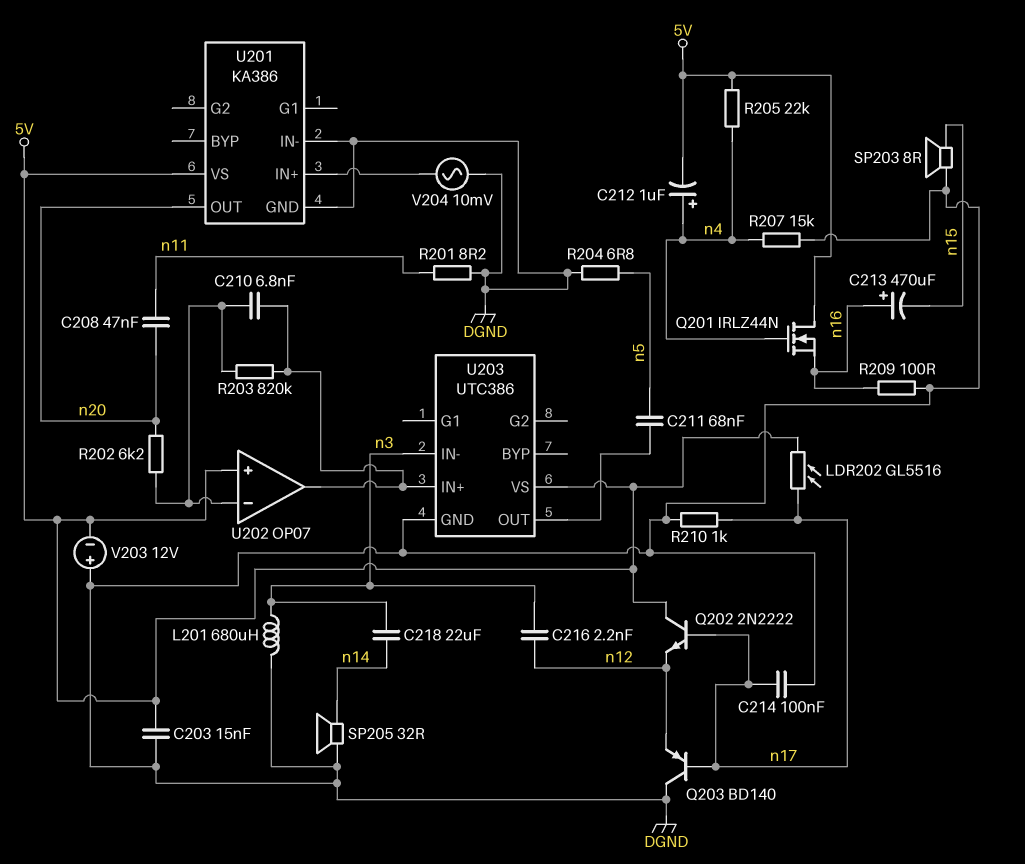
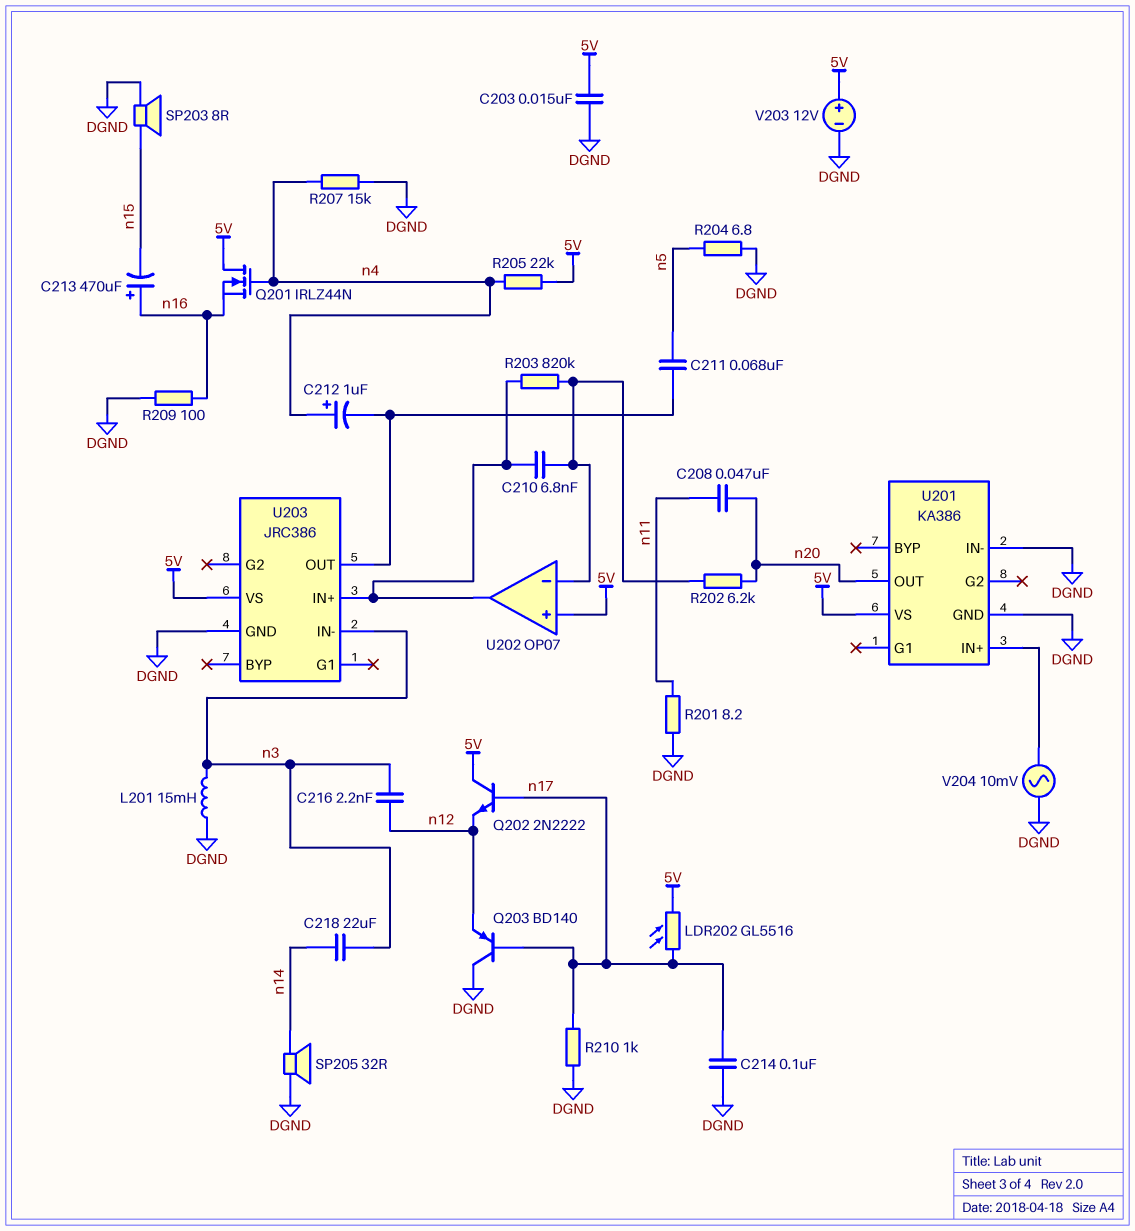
C212: 1uF (plus n4, minus 5V) -> 1uF (plus n4, minus U203/OUT)
L201: 680uH (DGND, n3) -> 15mH (DGND, n3)
U203: UTC386 -> JRC386
V203: 12V (plus DGND, minus 5V) -> 12V (plus 5V, minus DGND)

